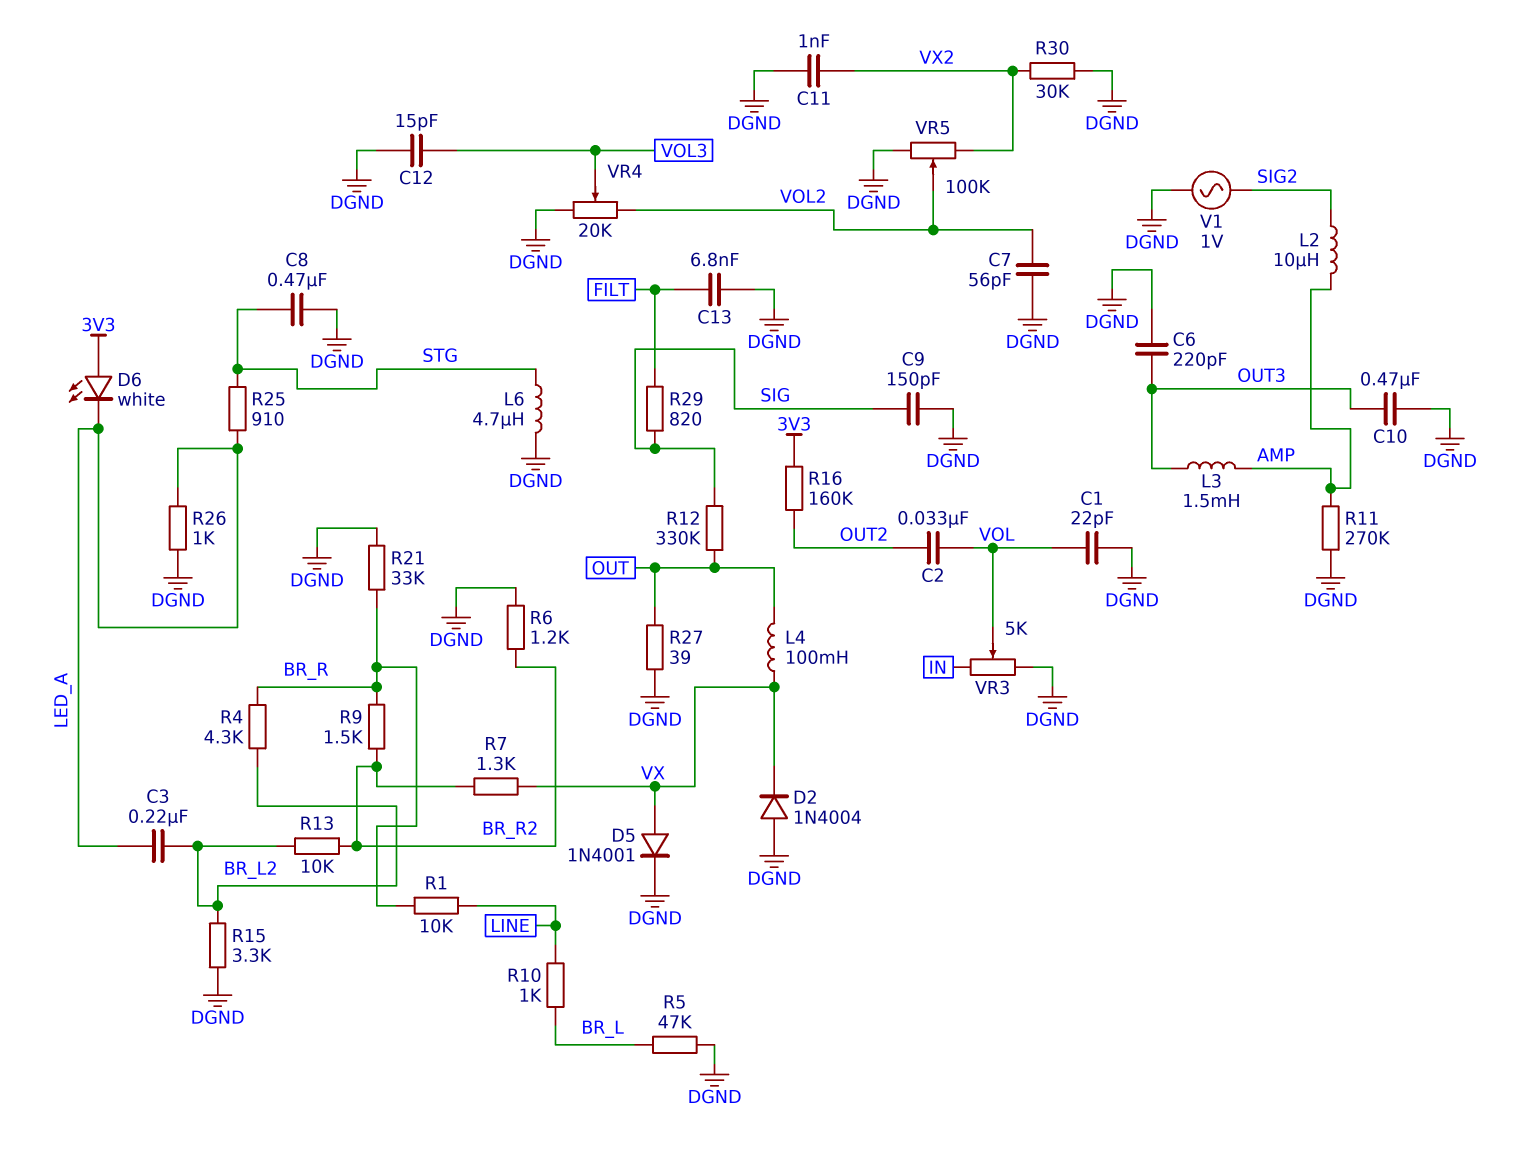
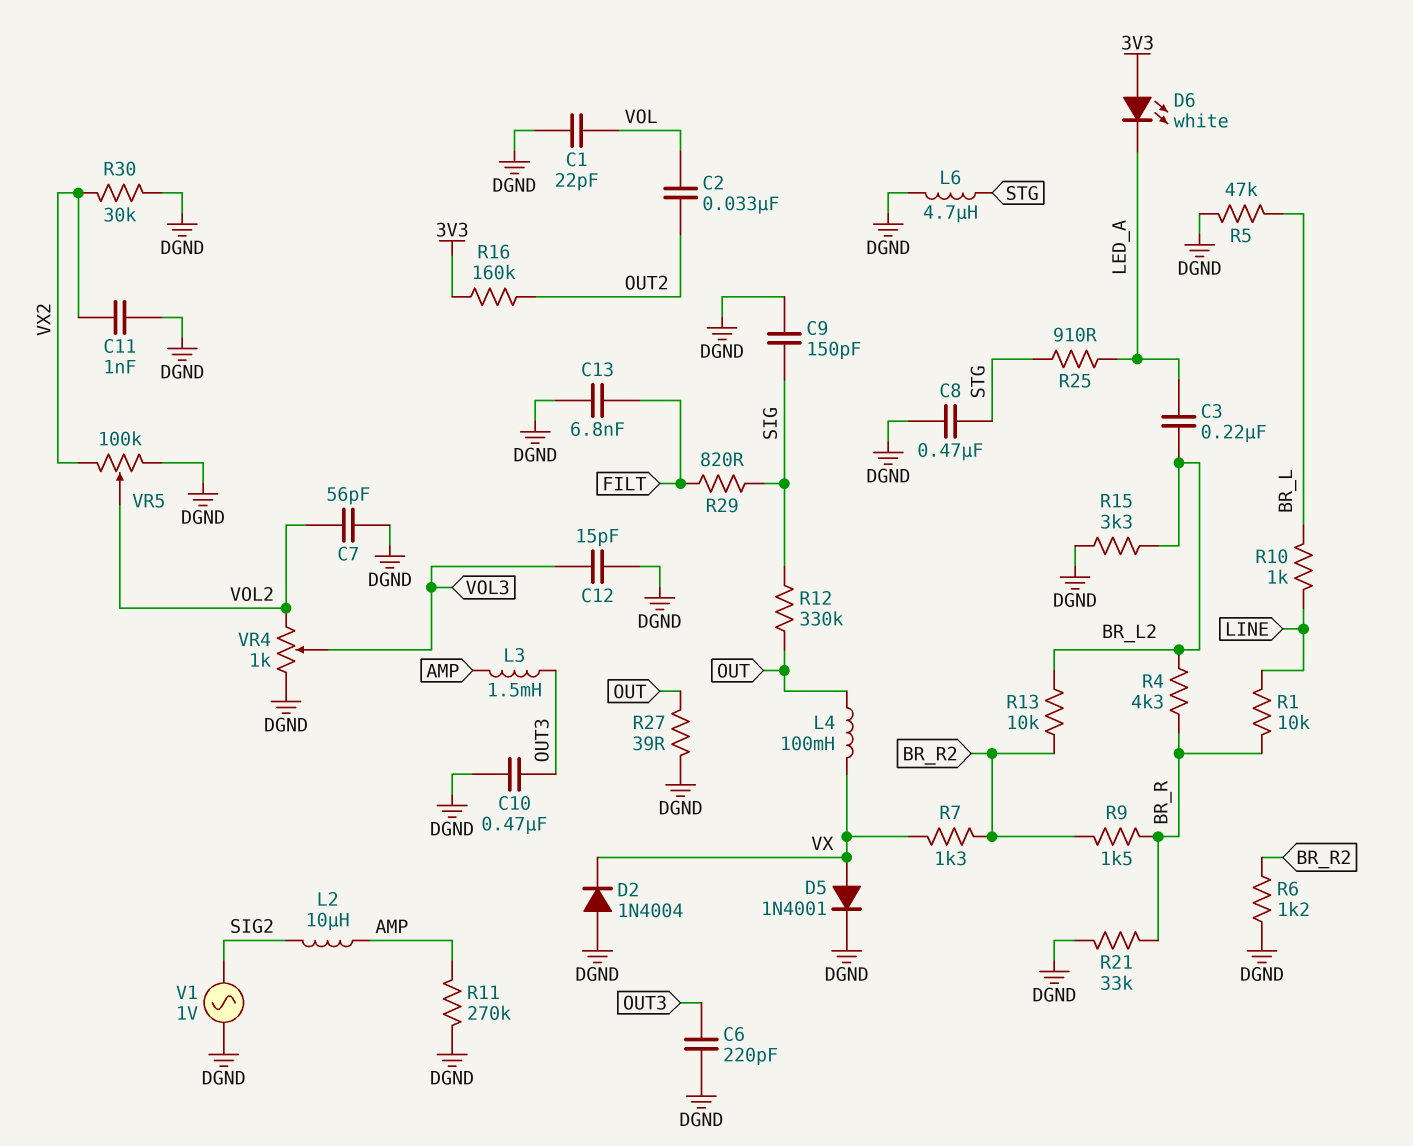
R26: 1k (DGND, LED_A) -> none
VR3: 5k (DGND, IN, wiper VOL) -> none
VR4: 20k (DGND, VOL2, wiper VOL3) -> 1k (DGND, VOL2, wiper VOL3)

